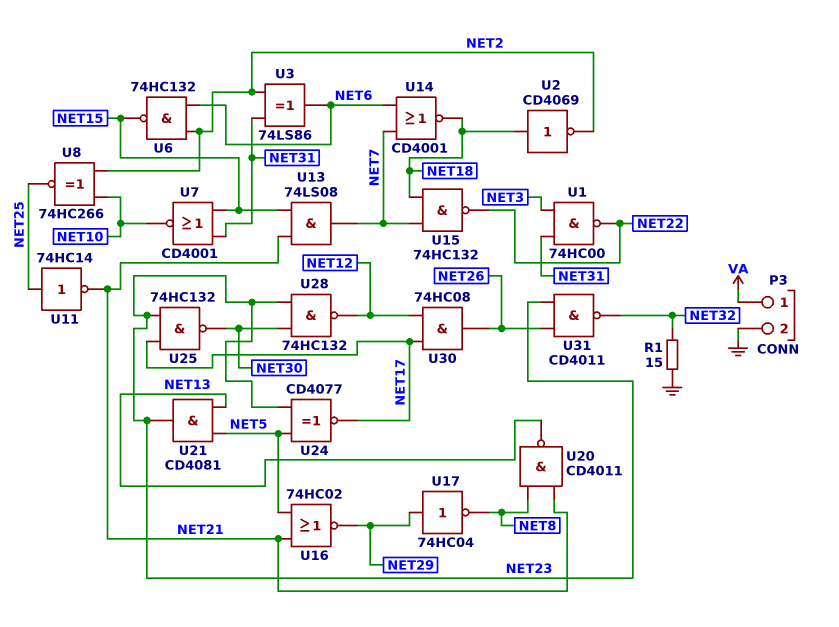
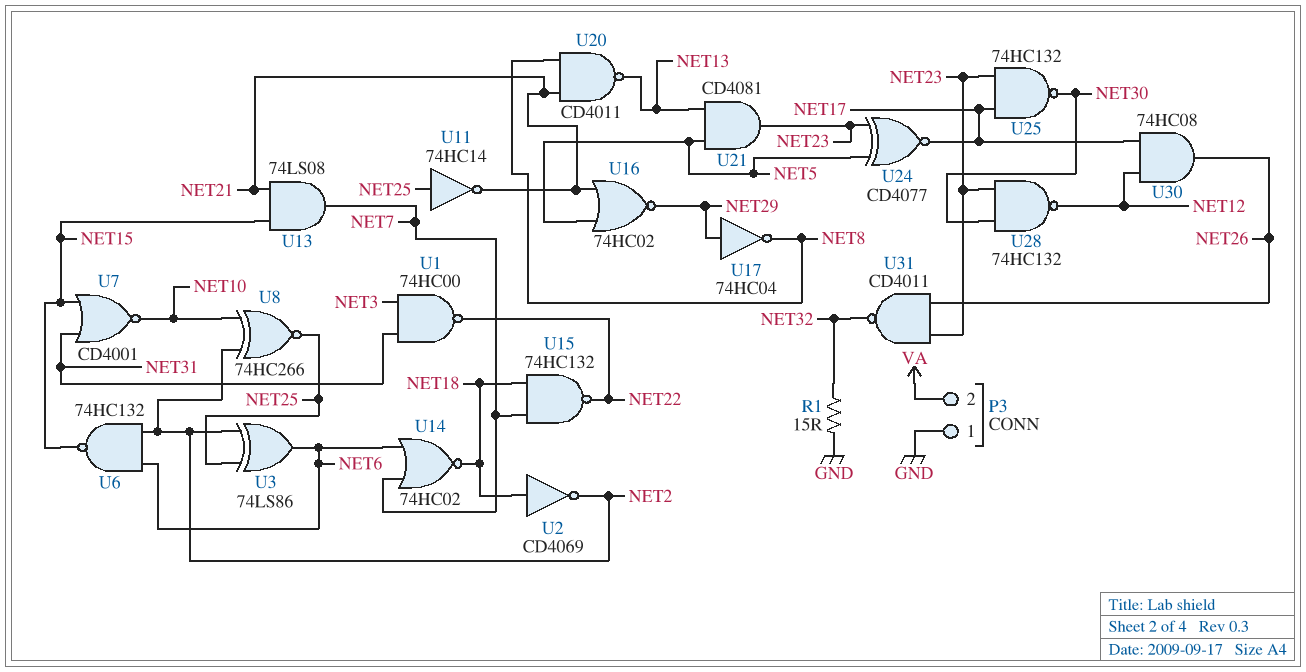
P3 pin 1: VA -> GND
P3 pin 2: GND -> VA
U3: XOR 74LS86 (in NET2, in NET31, out NET6) -> XOR 74LS86 (in NET2, in NET25, out NET6)
U14: NOR CD4001 (in NET6, in NET7, out NET18) -> NOR 74HC02 (in NET6, in NET7, out NET18)

